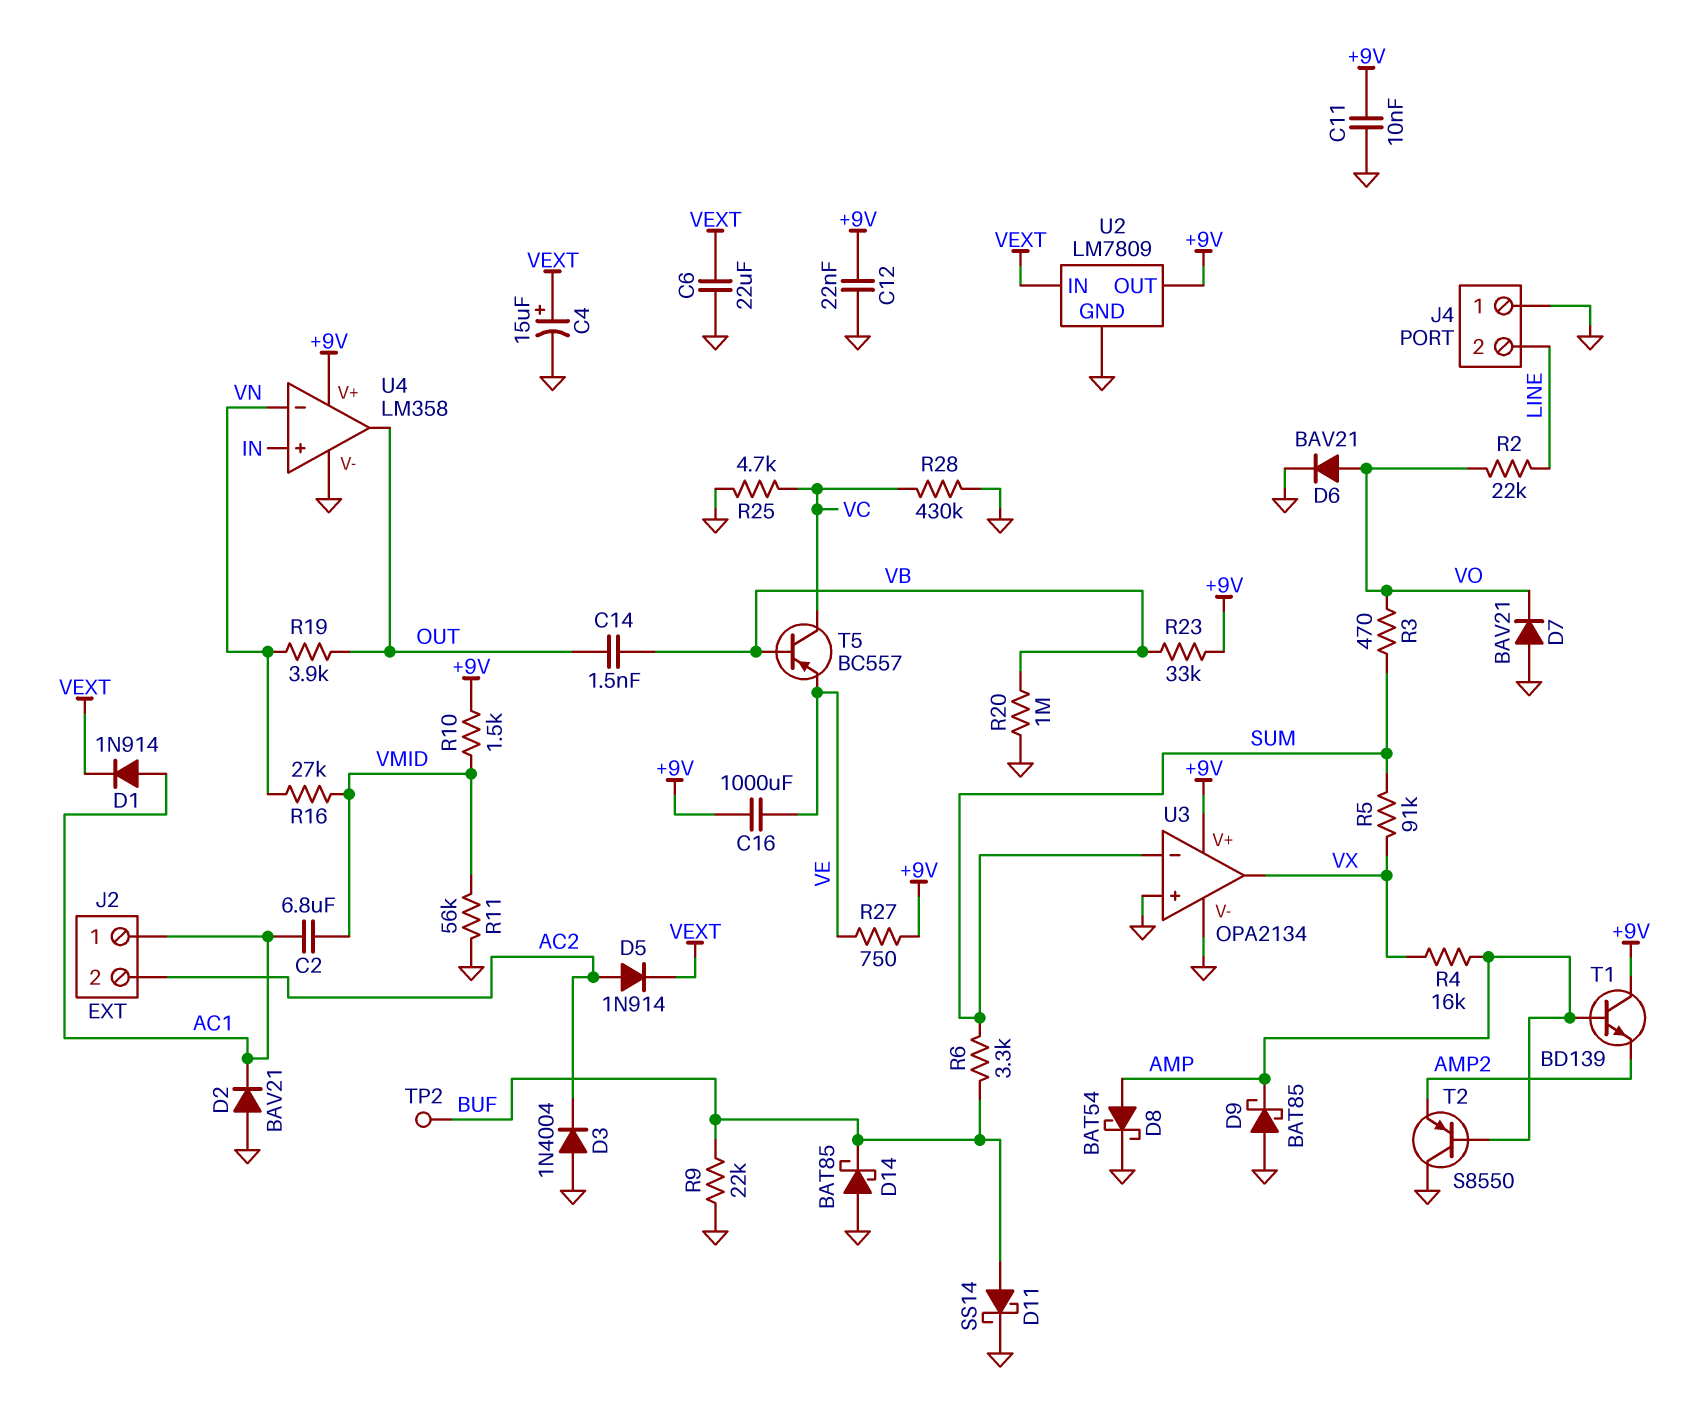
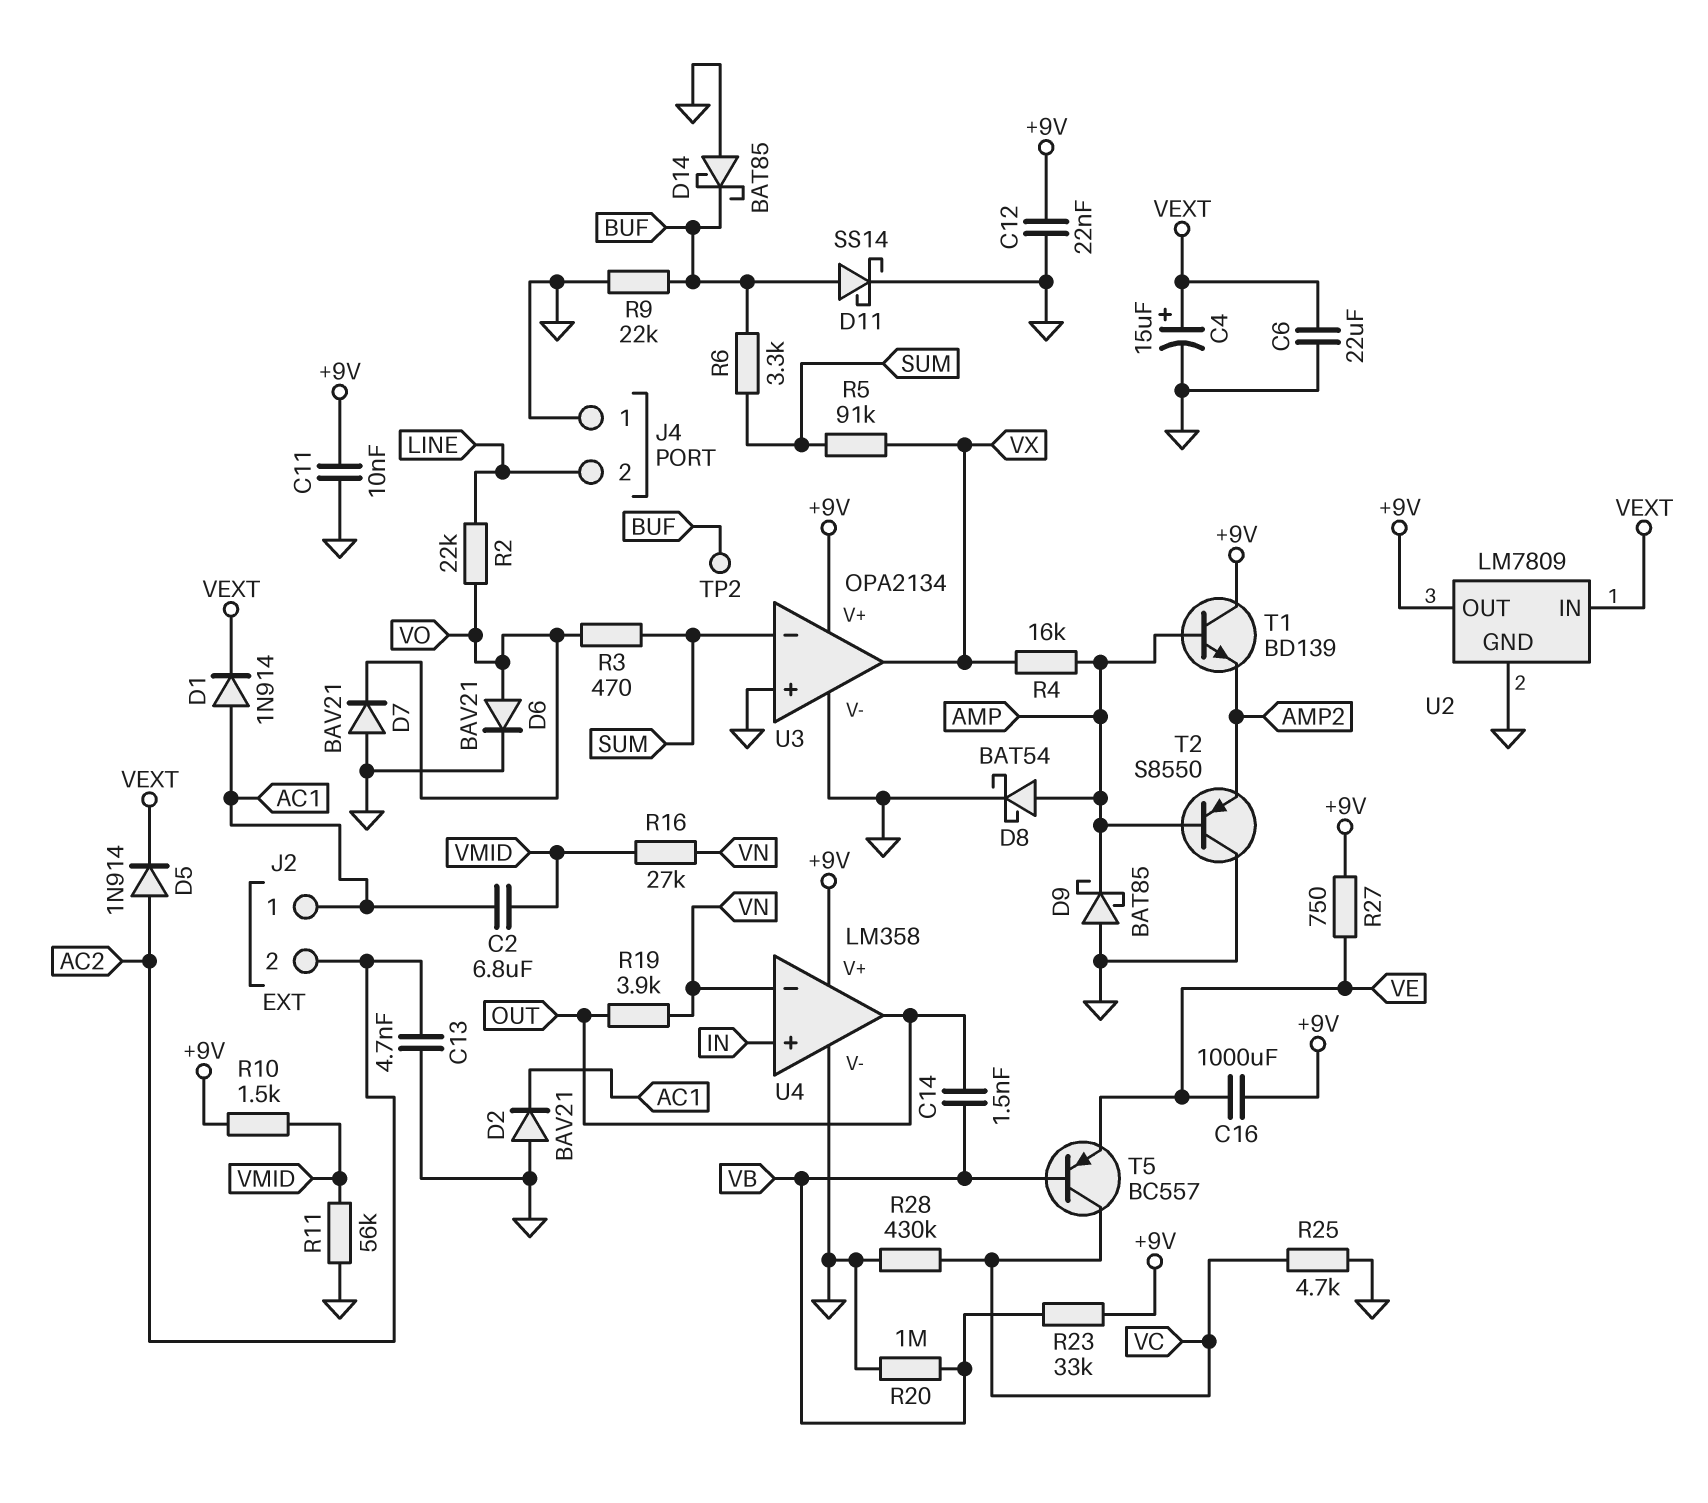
C13: none -> 4.7nF (AC2, GND)
D3: diode 1N4004 (A GND, K AC2) -> none

